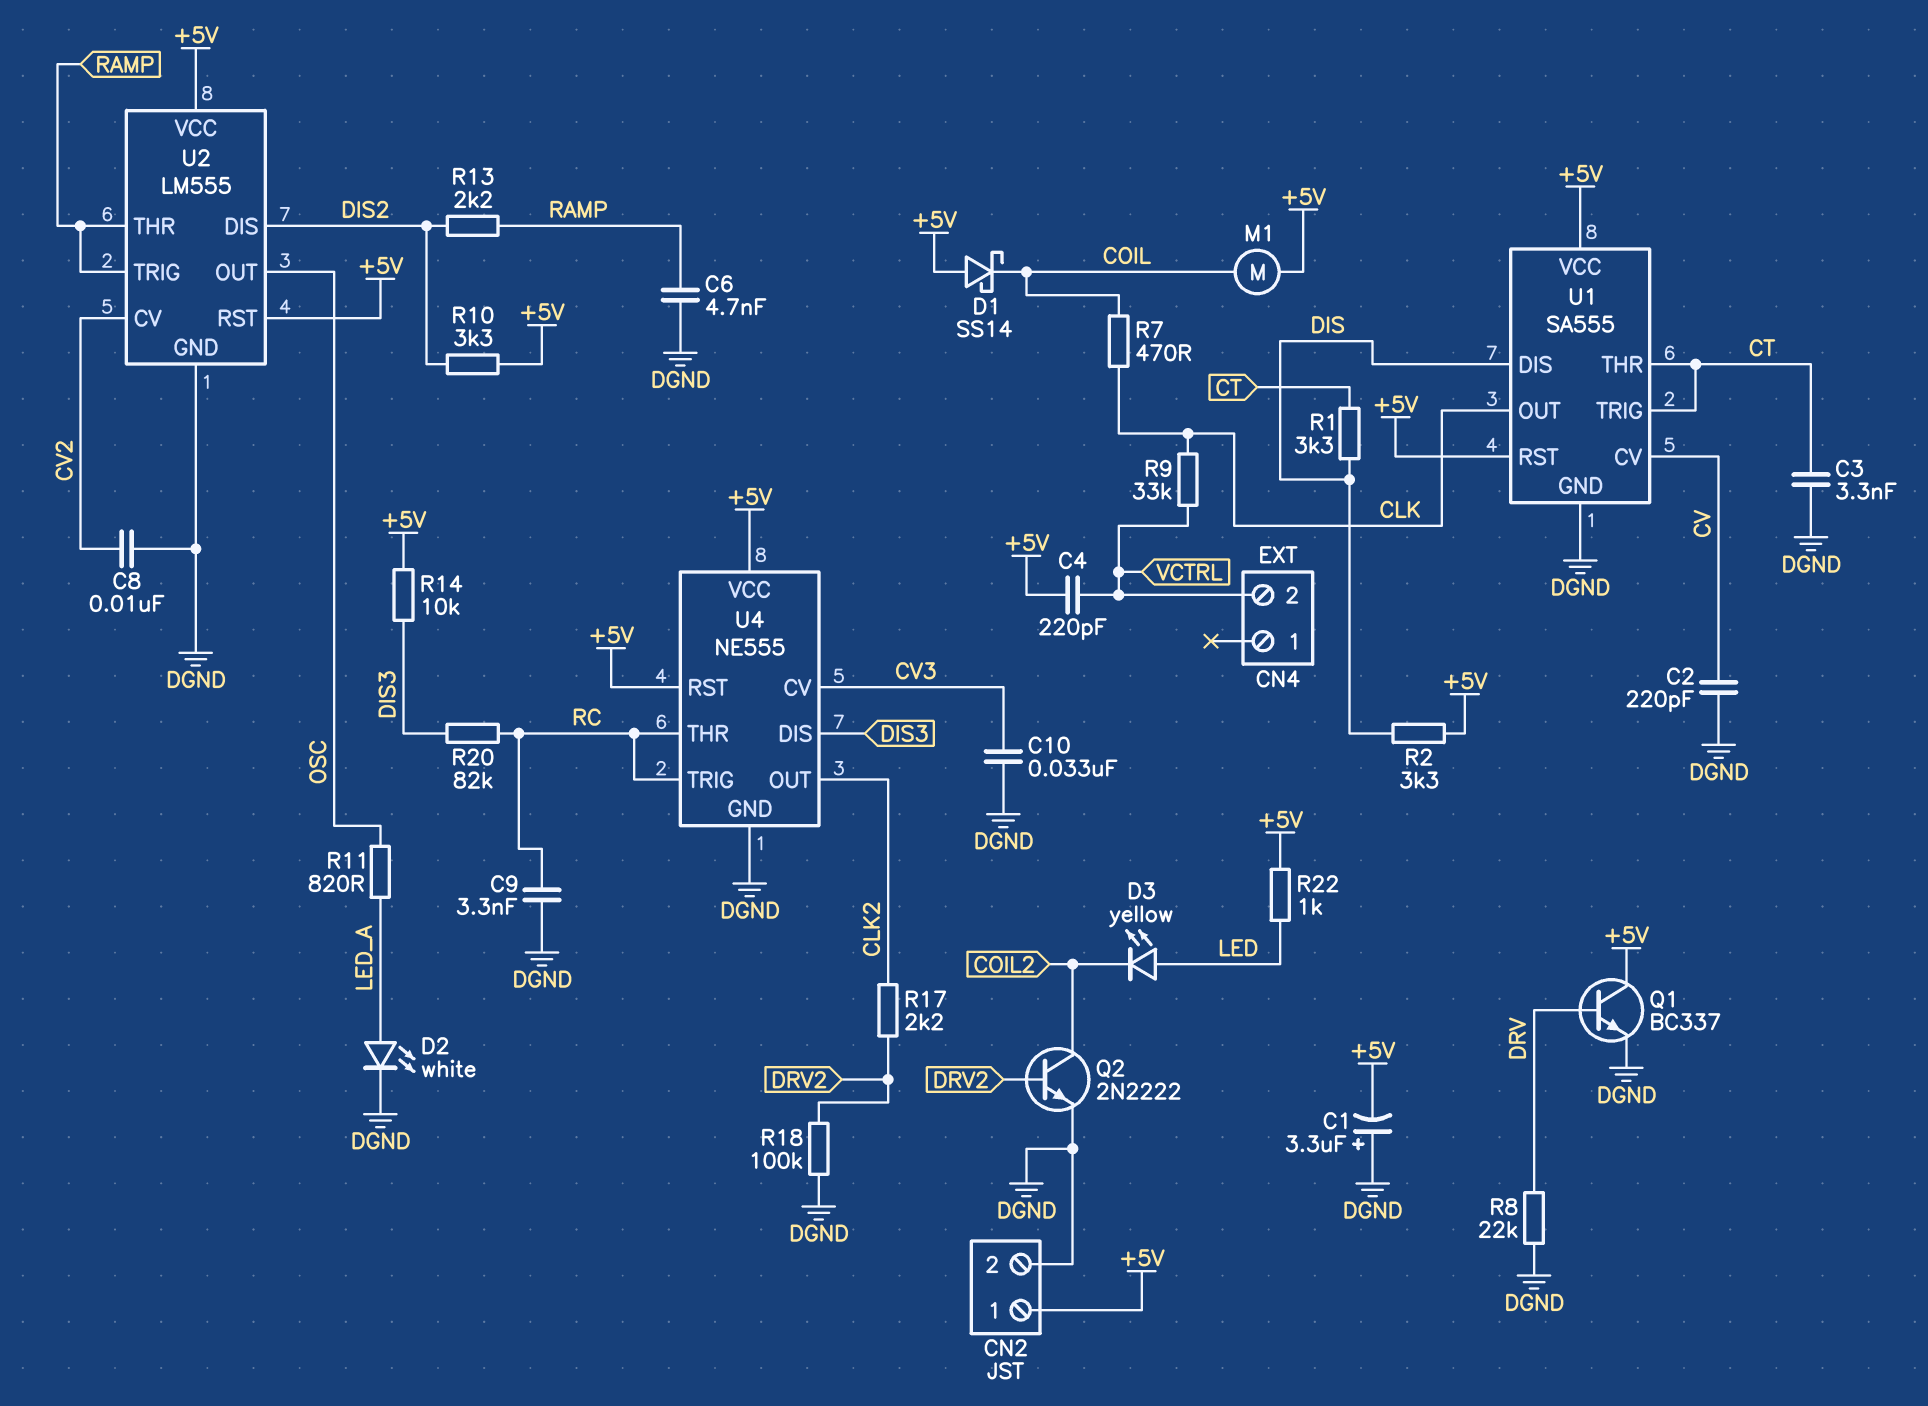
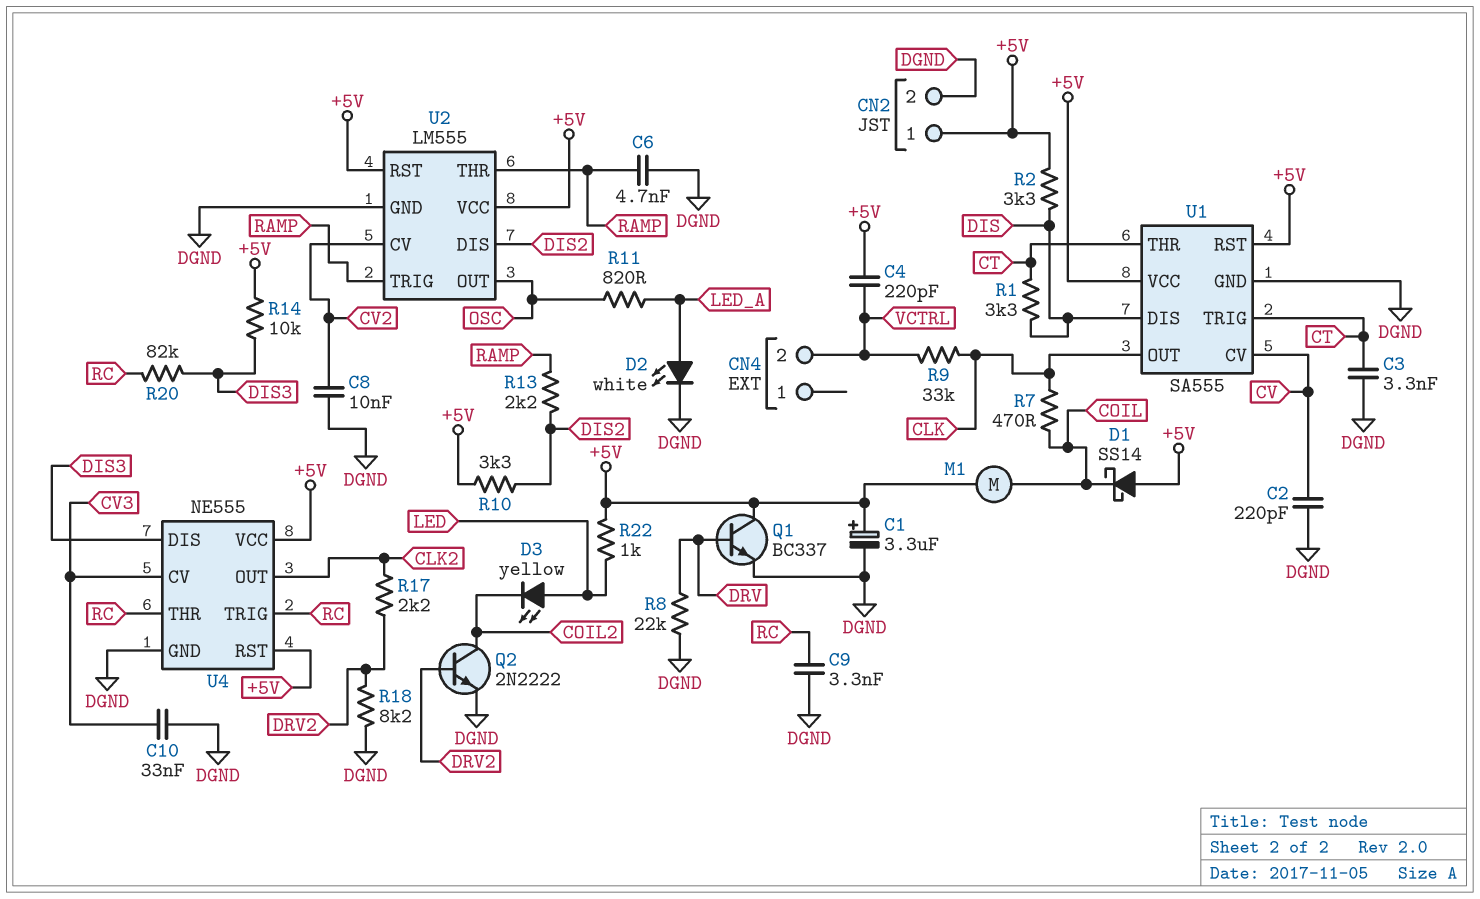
C1: 3.3uF (plus DGND, minus +5V) -> 3.3uF (plus +5V, minus DGND)
R18: 100k (DGND, DRV2) -> 8.2k (DGND, DRV2)

